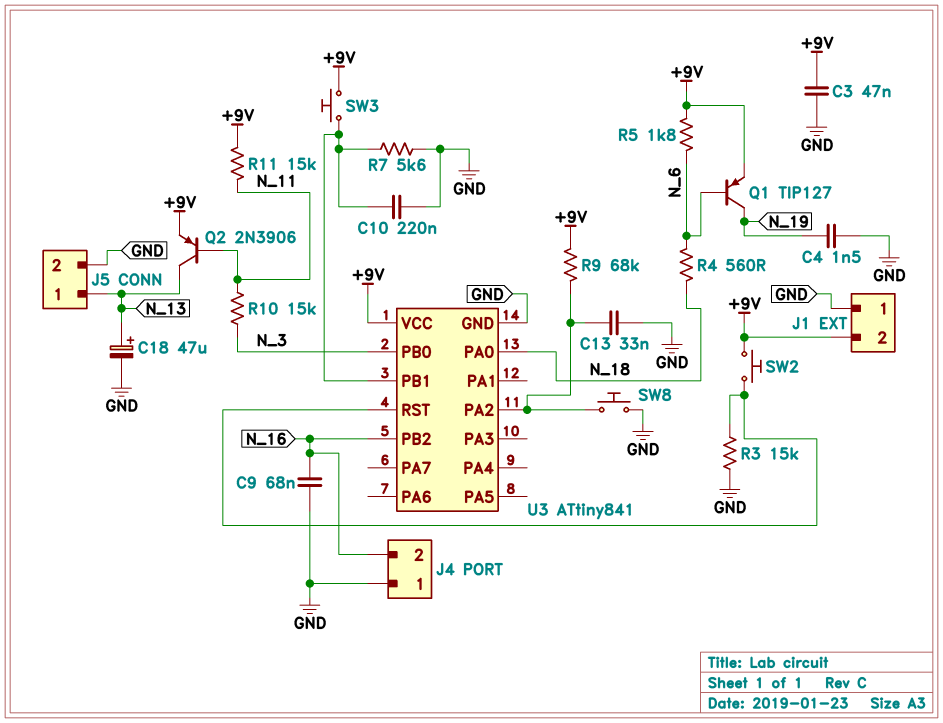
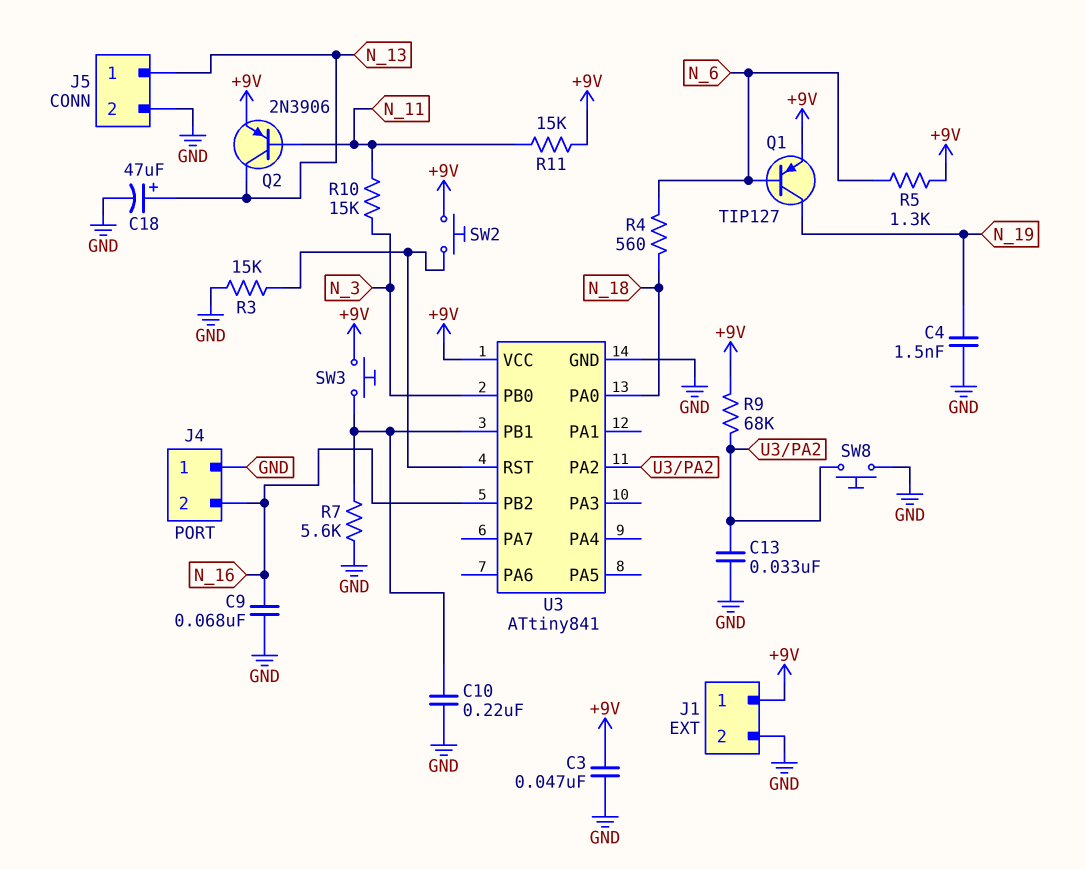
J1 pin 1: GND -> +9V
J1 pin 2: +9V -> GND
R5: 1.8k (+9V, N_6) -> 1.3k (+9V, N_6)

